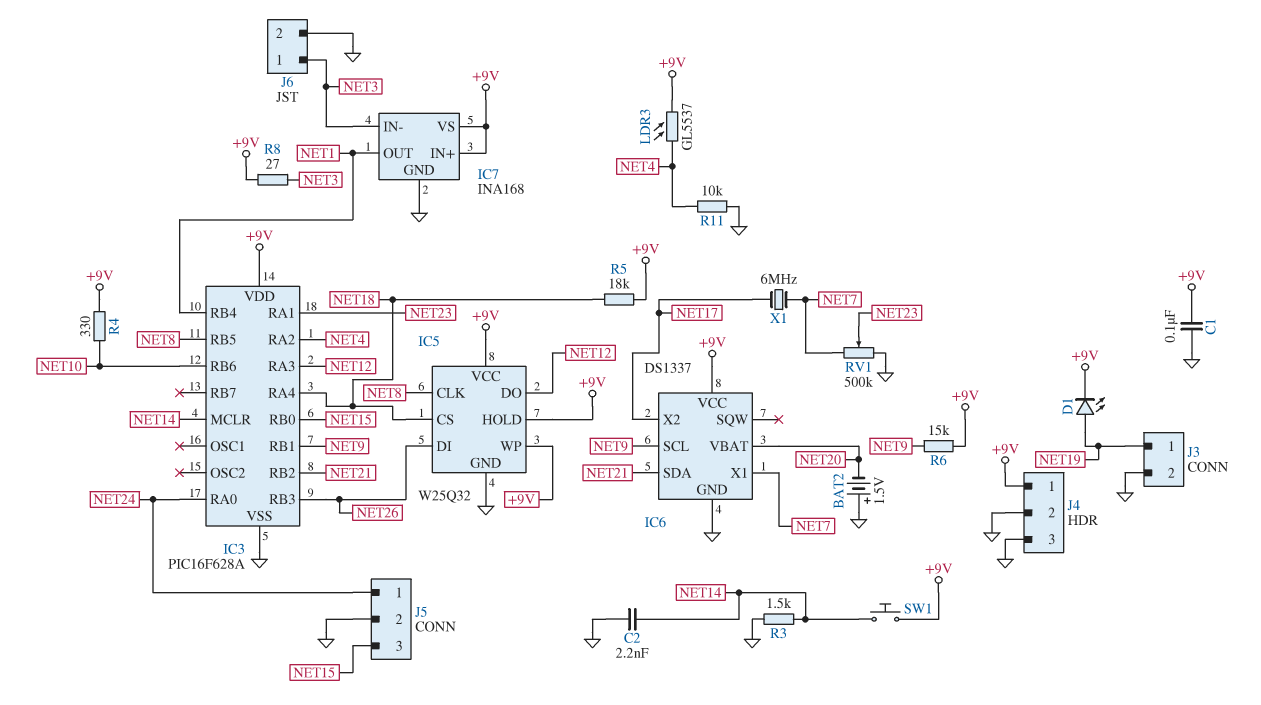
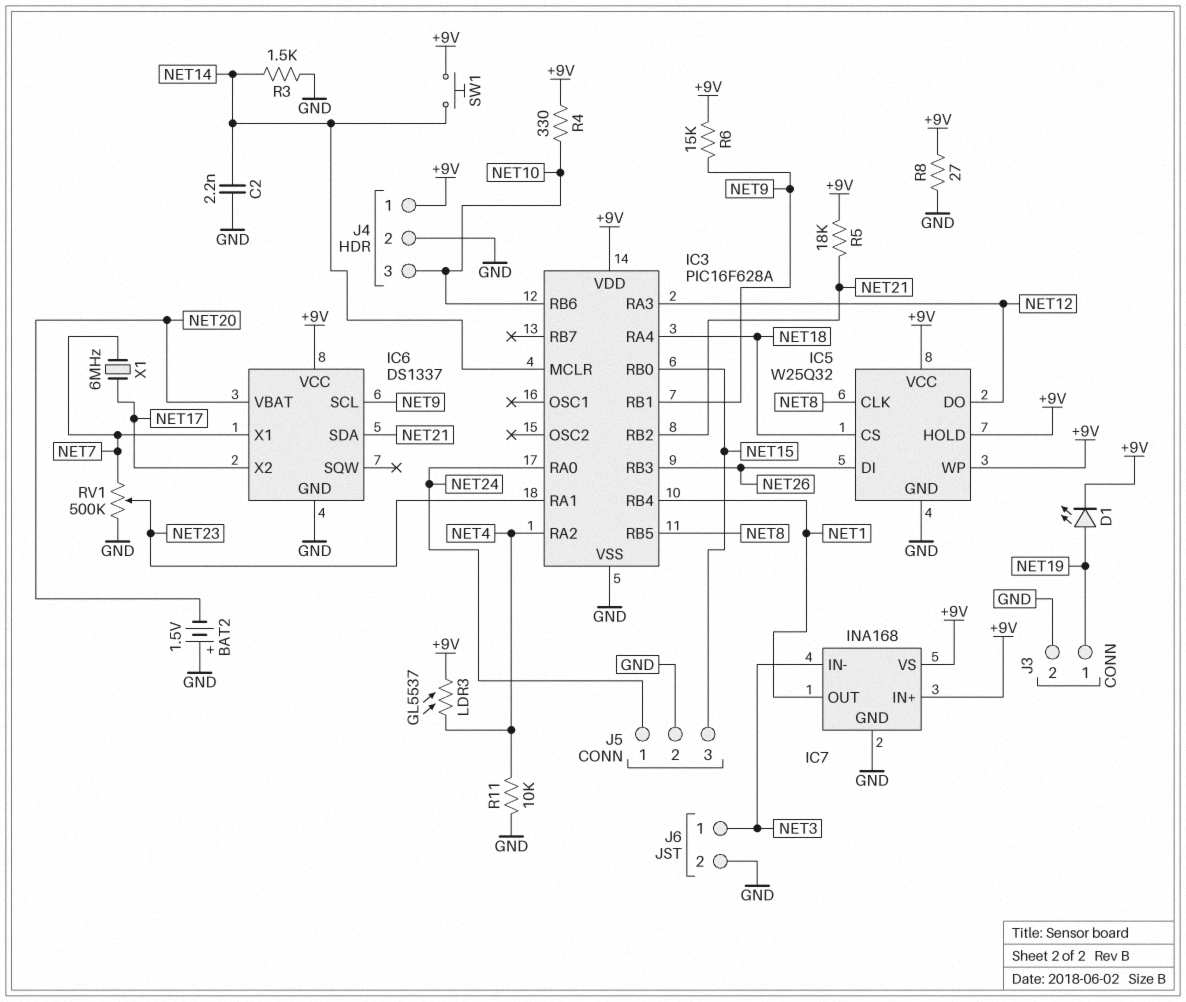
C1: 100nF (+9V, GND) -> none
J4 pin 3: GND -> NET10
R5: 18k (+9V, NET18) -> 18k (+9V, NET21)
R8: 27 (+9V, NET3) -> 27 (+9V, GND)

